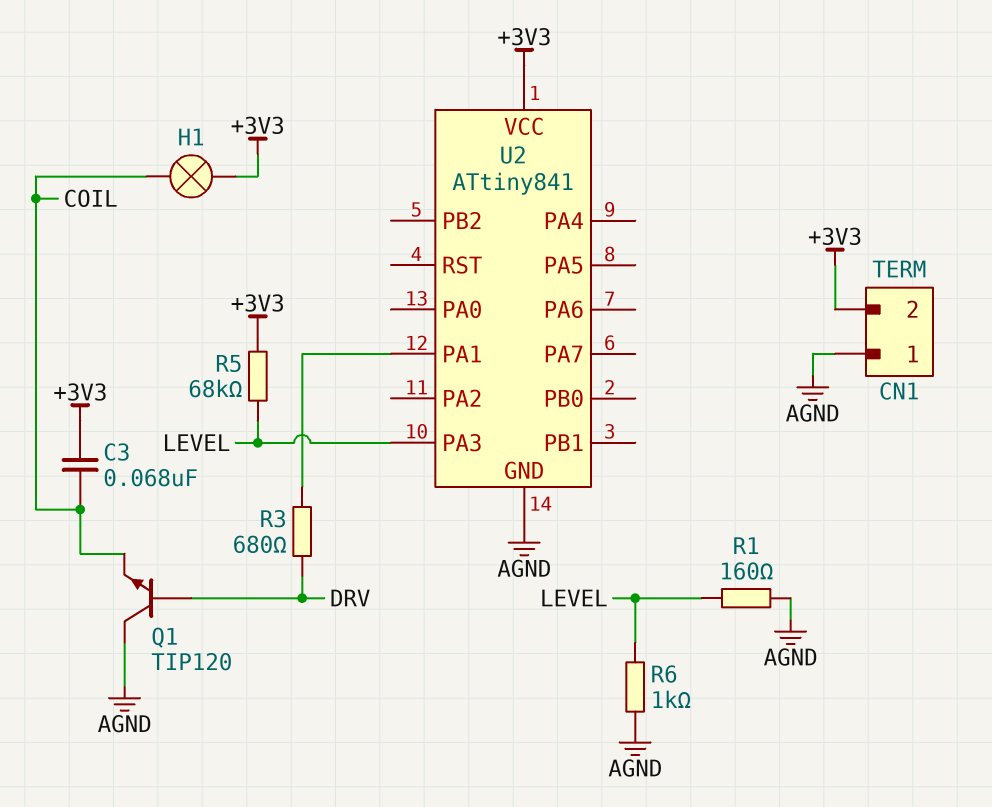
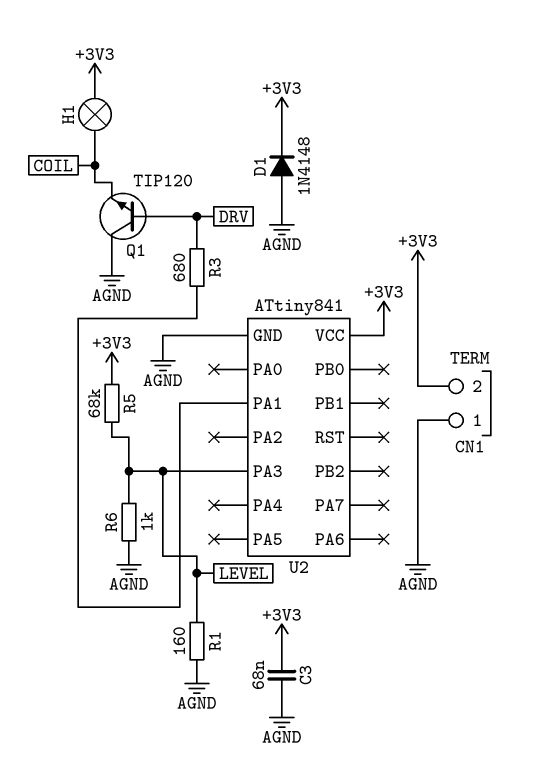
C3: 68nF (+3V3, COIL) -> 68nF (+3V3, AGND)
D1: none -> diode 1N4148 (A AGND, K +3V3)

